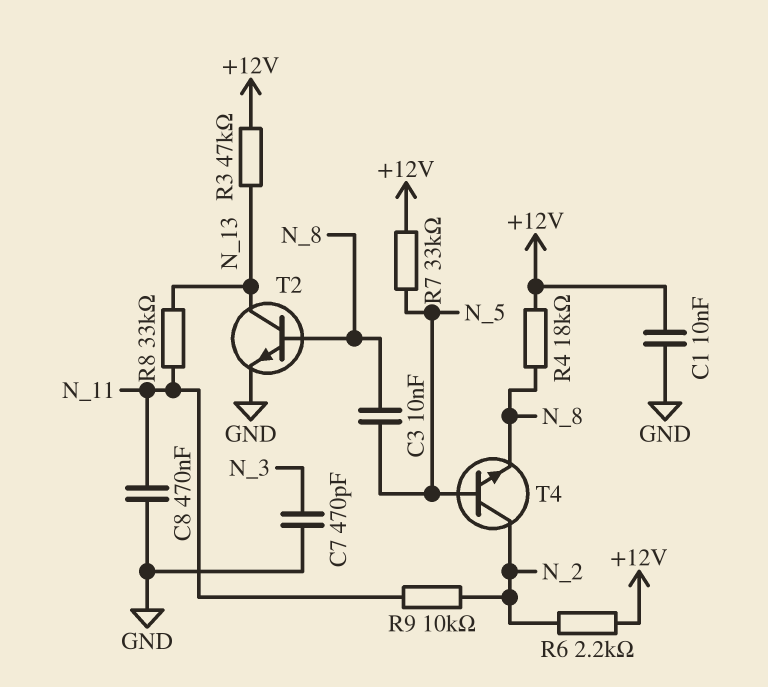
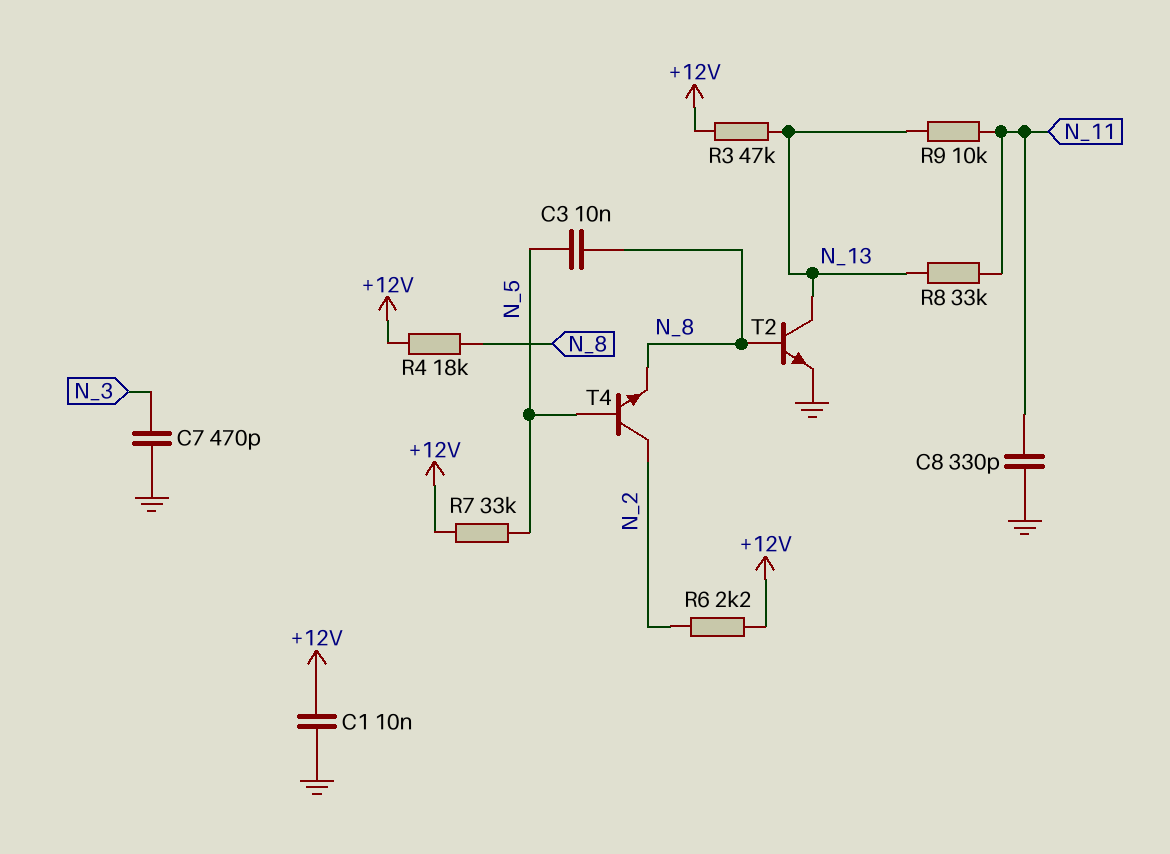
C8: 470nF (GND, N_11) -> 330pF (GND, N_11)
R9: 10k (N_2, N_11) -> 10k (N_11, N_13)

